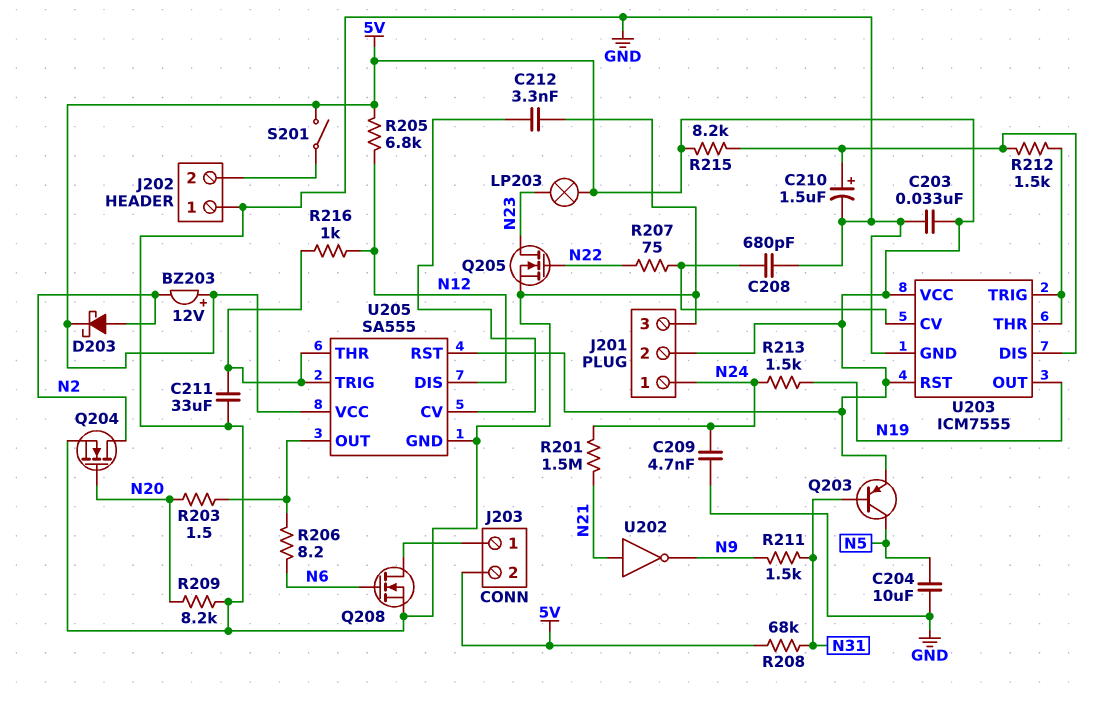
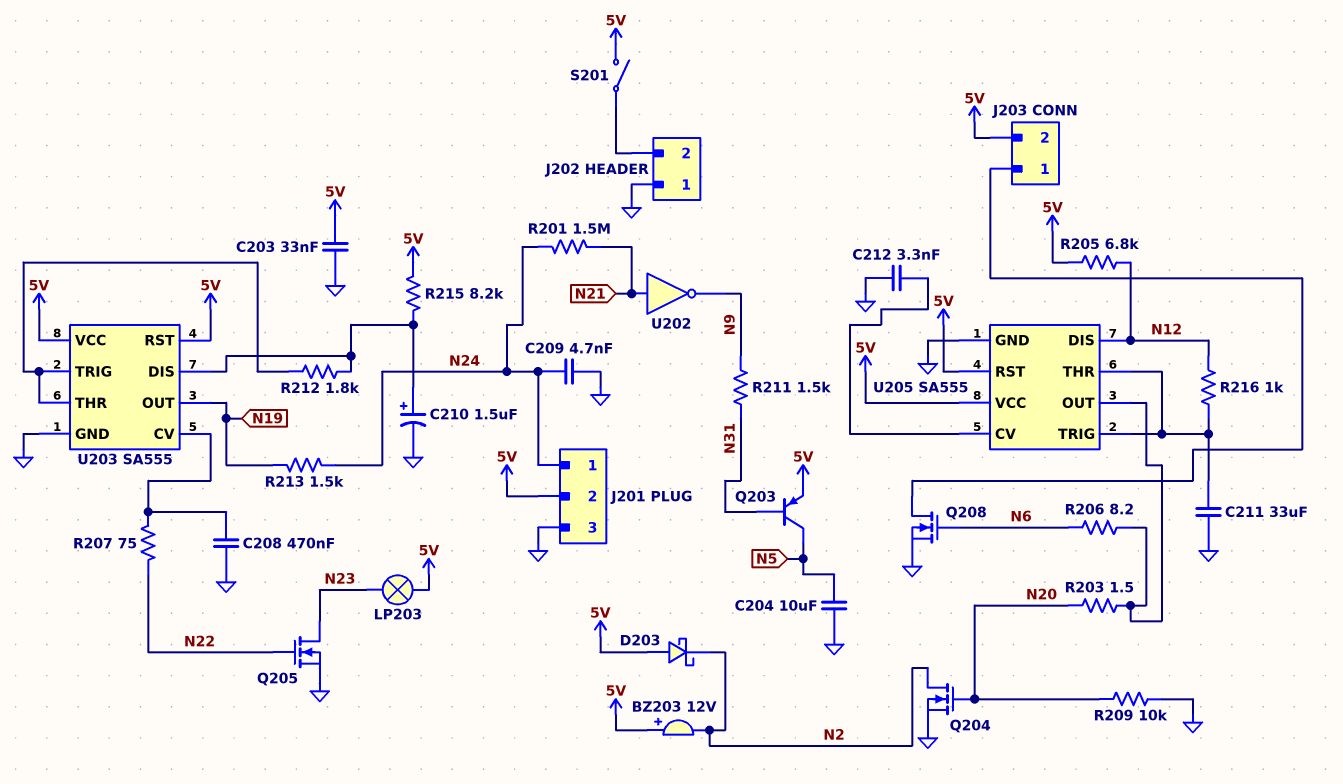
C208: 680pF (GND, U203/CV) -> 470nF (GND, U203/CV)
D203: schottky (A N2, K 5V) -> schottky (A 5V, K N2)
R208: 68k (5V, N31) -> none
R209: 8.2k (GND, N20) -> 10k (GND, N20)
R212: 1.5k (U203/DIS, U203/THR) -> 1.8k (U203/DIS, U203/THR)
U203: ICM7555 -> SA555

